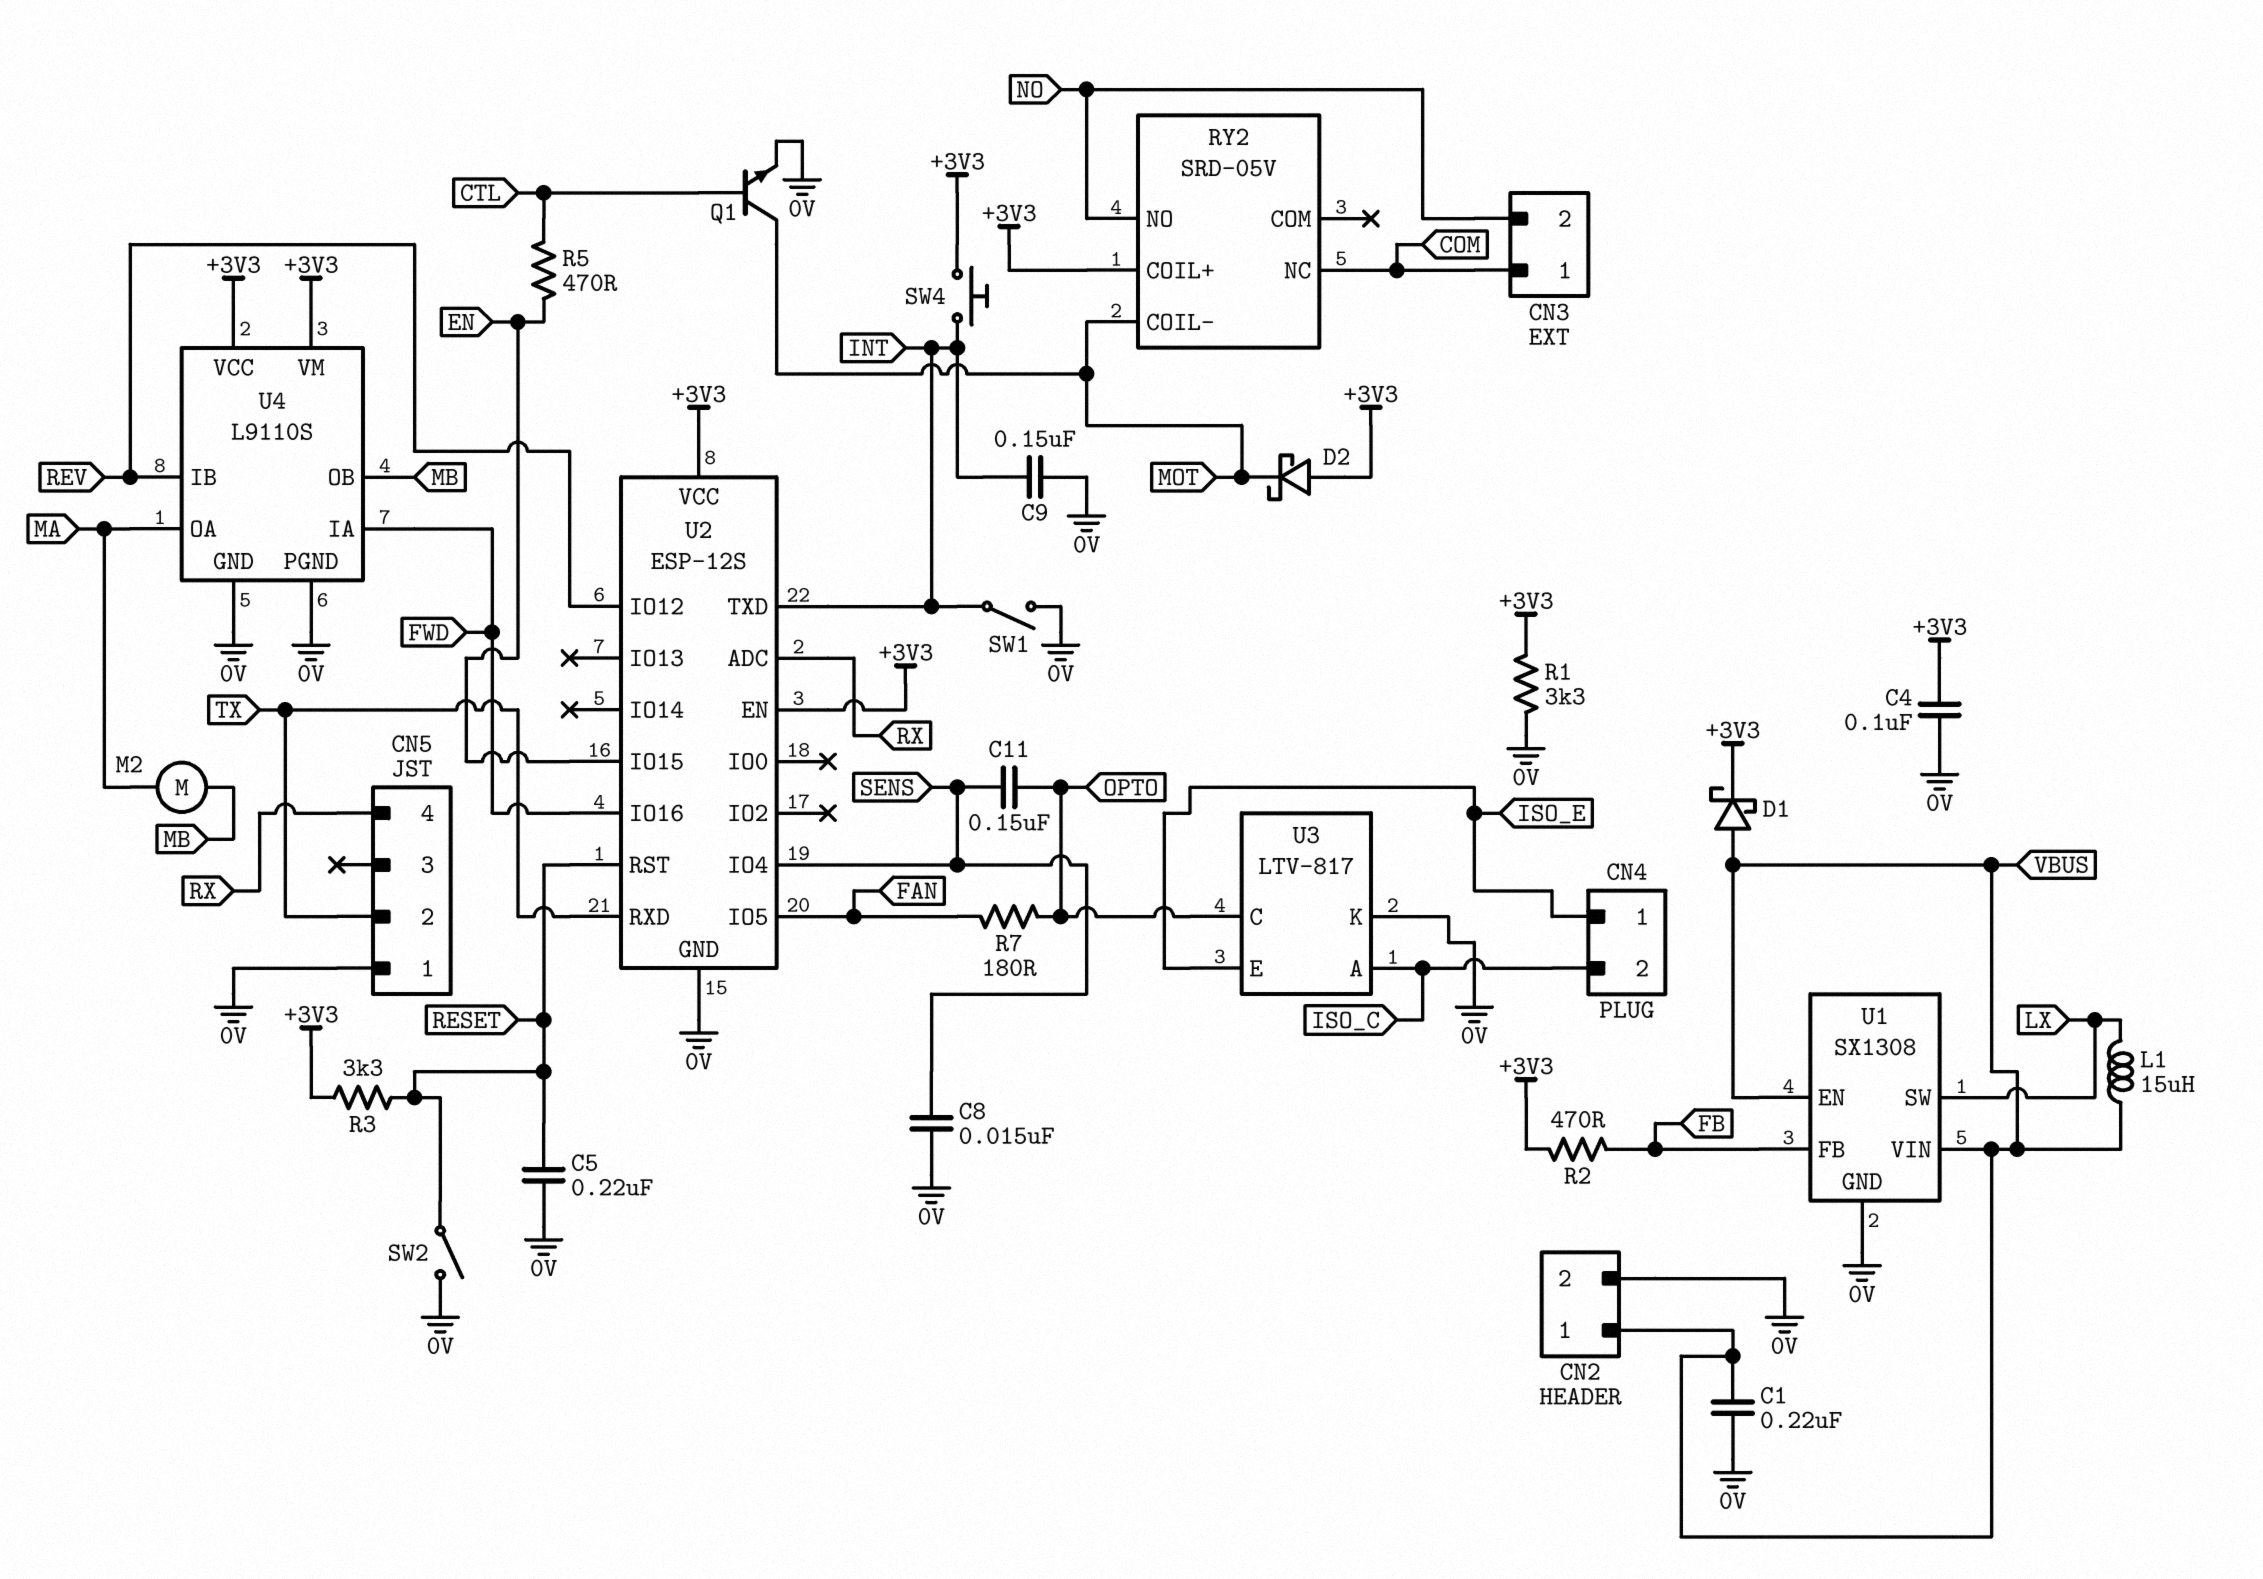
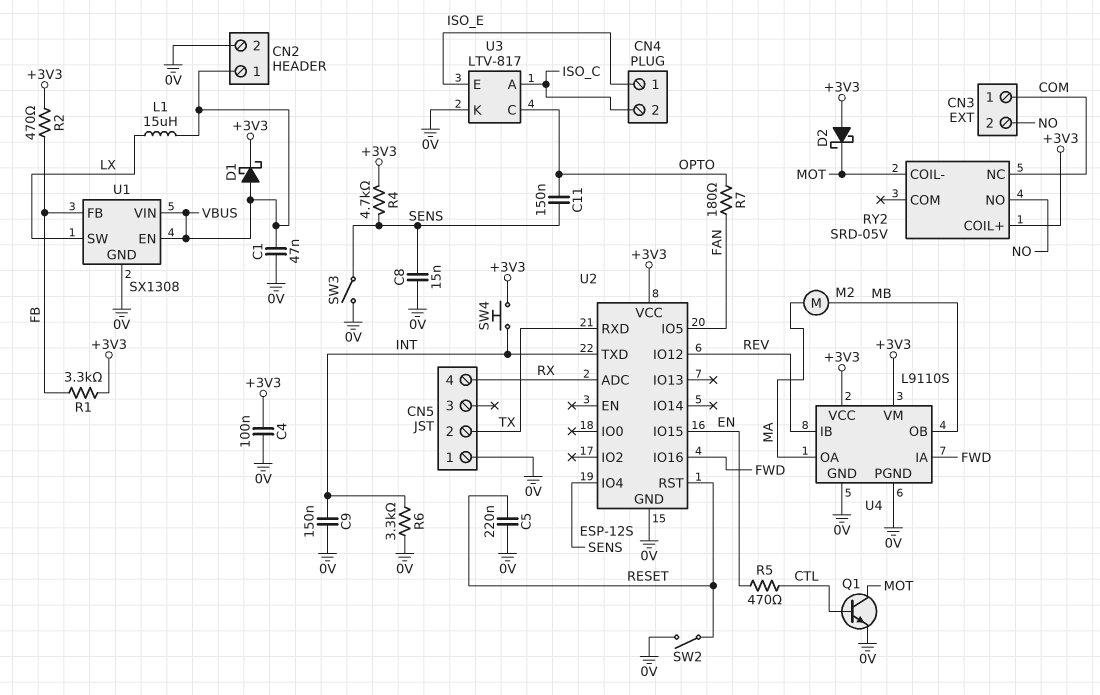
C1: 220nF (0V, VBUS) -> 47nF (0V, VBUS)
R1: 3.3k (+3V3, 0V) -> 3.3k (+3V3, FB)
R3: 3.3k (+3V3, RESET) -> none
R4: none -> 4.7k (+3V3, SENS)
R6: none -> 3.3k (0V, INT)
SW1: switch (0V, INT) -> none
SW3: none -> switch (0V, SENS)
U2 pin EN: +3V3 -> none

